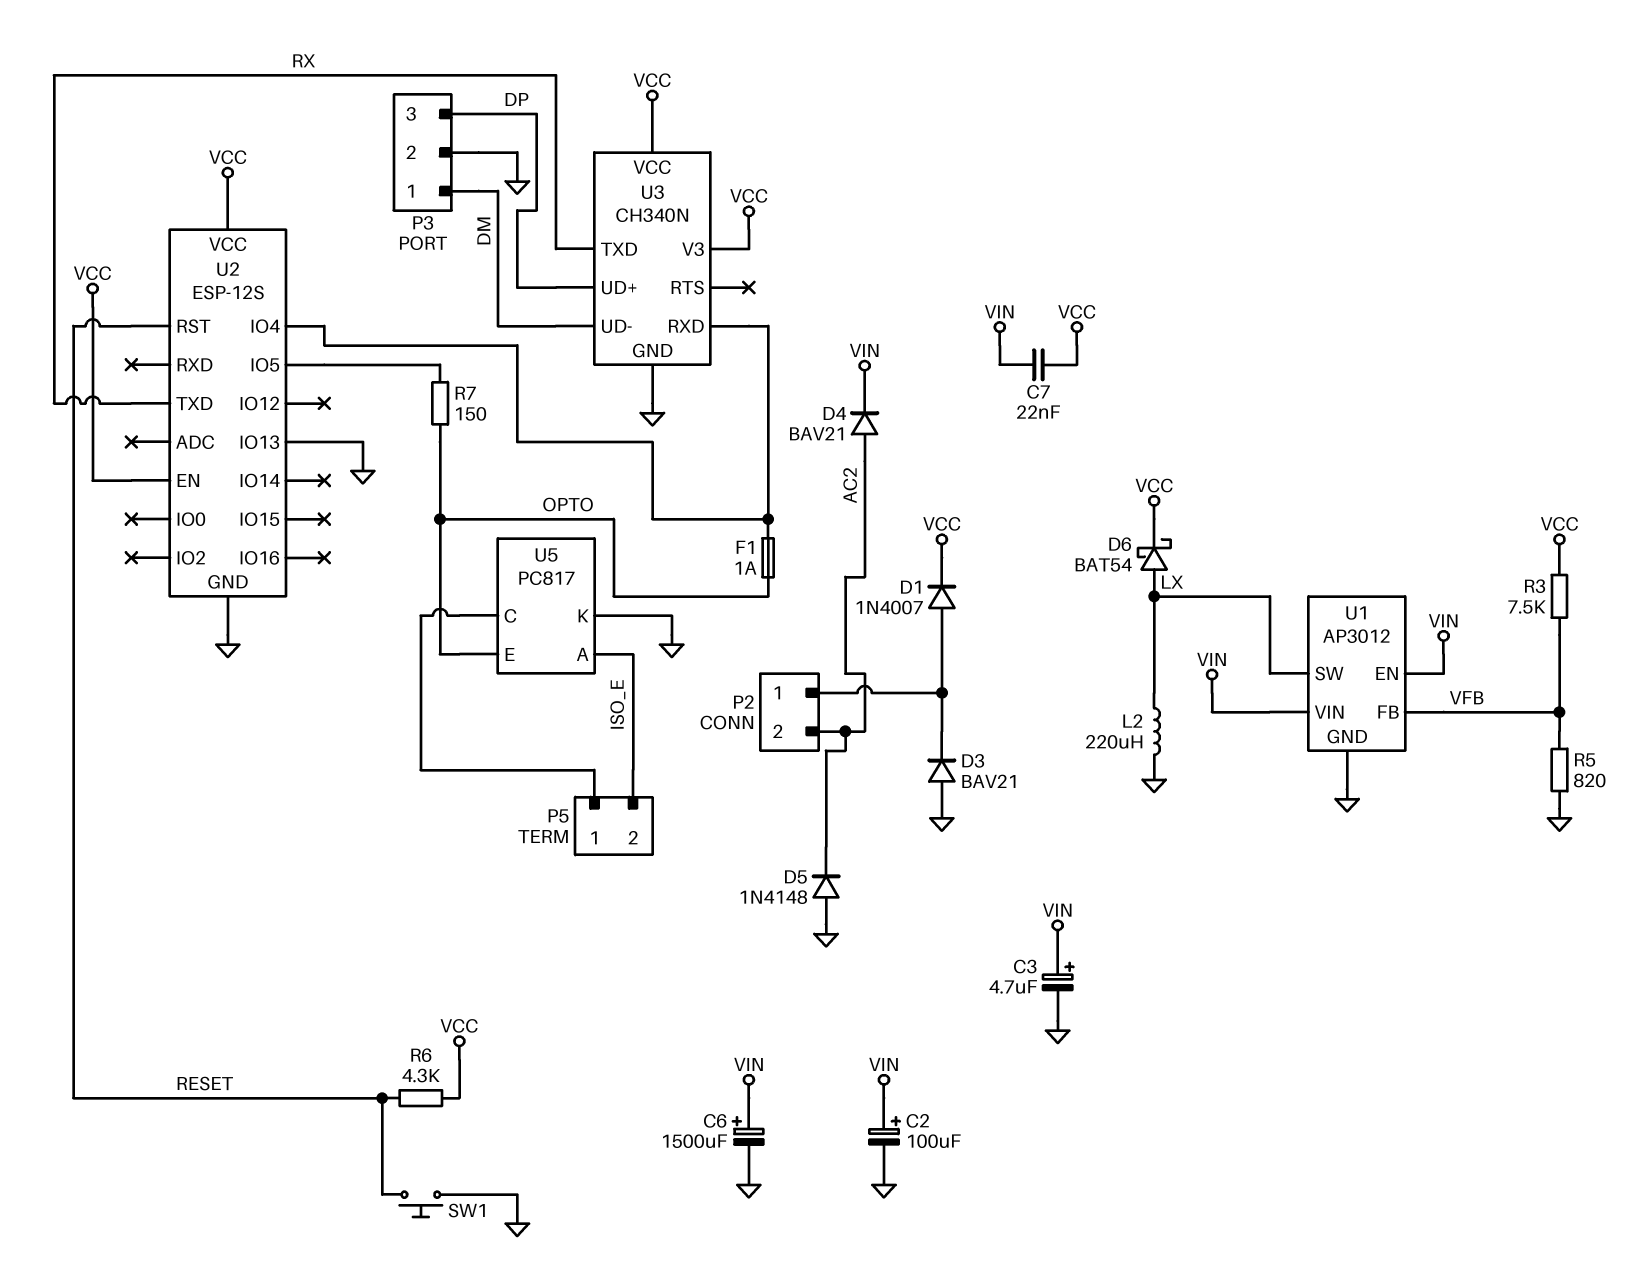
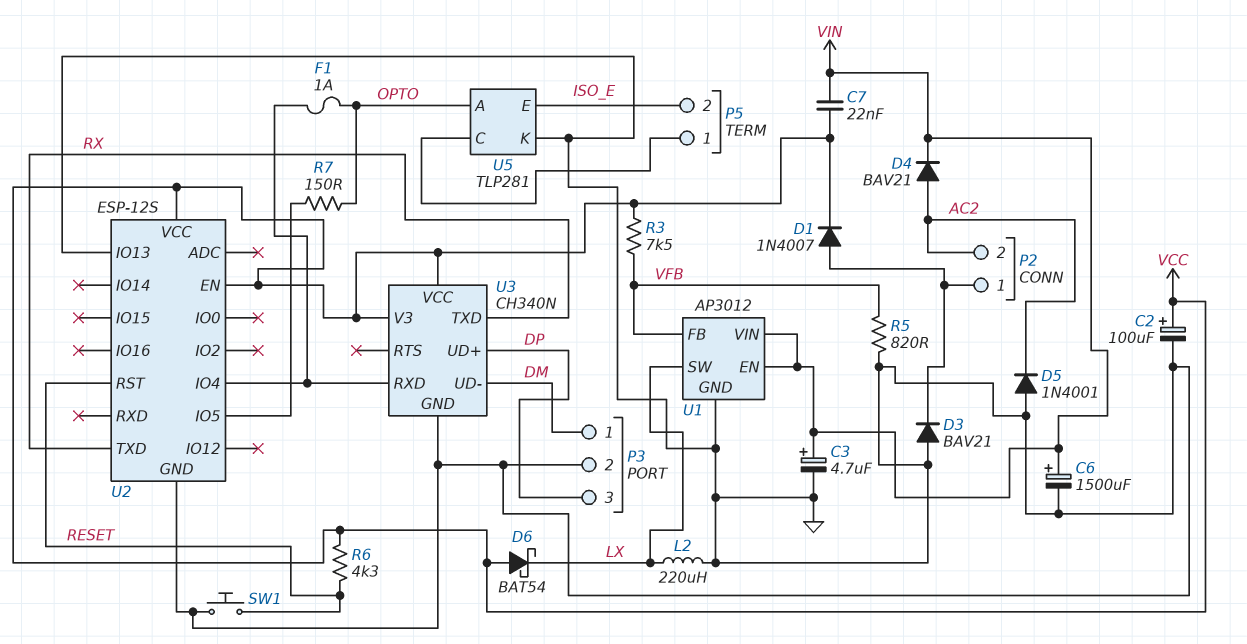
C2: 100uF (plus VIN, minus GND) -> 100uF (plus VCC, minus GND)
D5: diode 1N4148 (A GND, K AC2) -> diode 1N4001 (A GND, K AC2)
D6: schottky BAT54 (A LX, K VCC) -> schottky BAT54 (A VCC, K LX)
U5: PC817 -> TLP281
U5 pin A: ISO_E -> OPTO
U5 pin E: OPTO -> ISO_E

